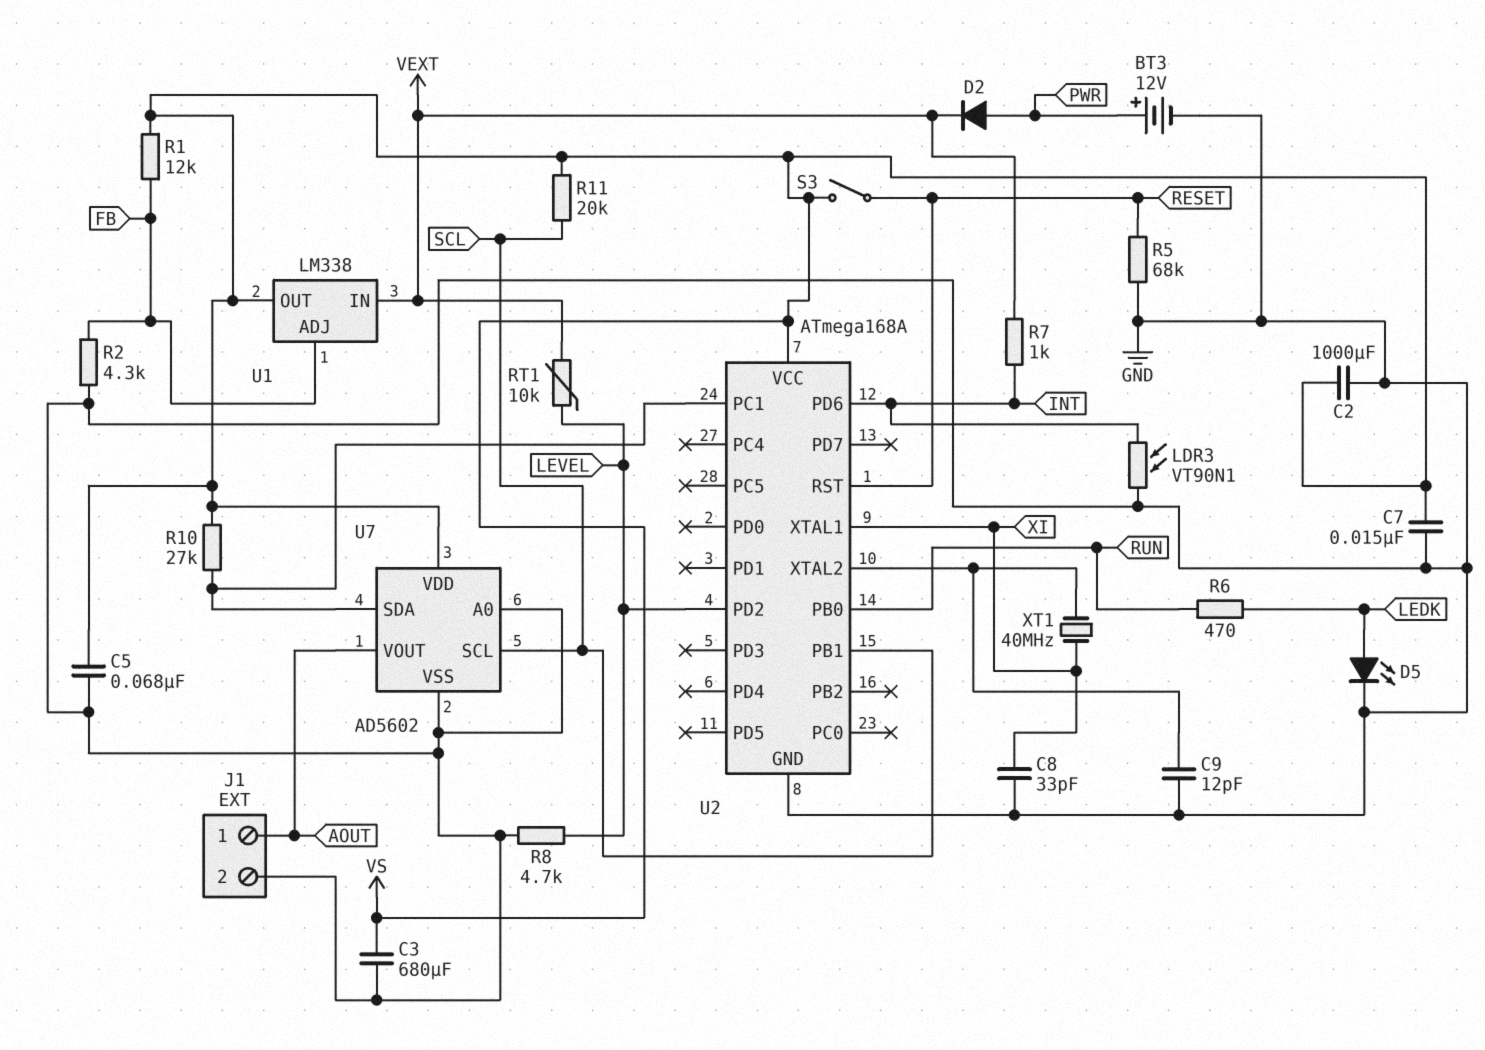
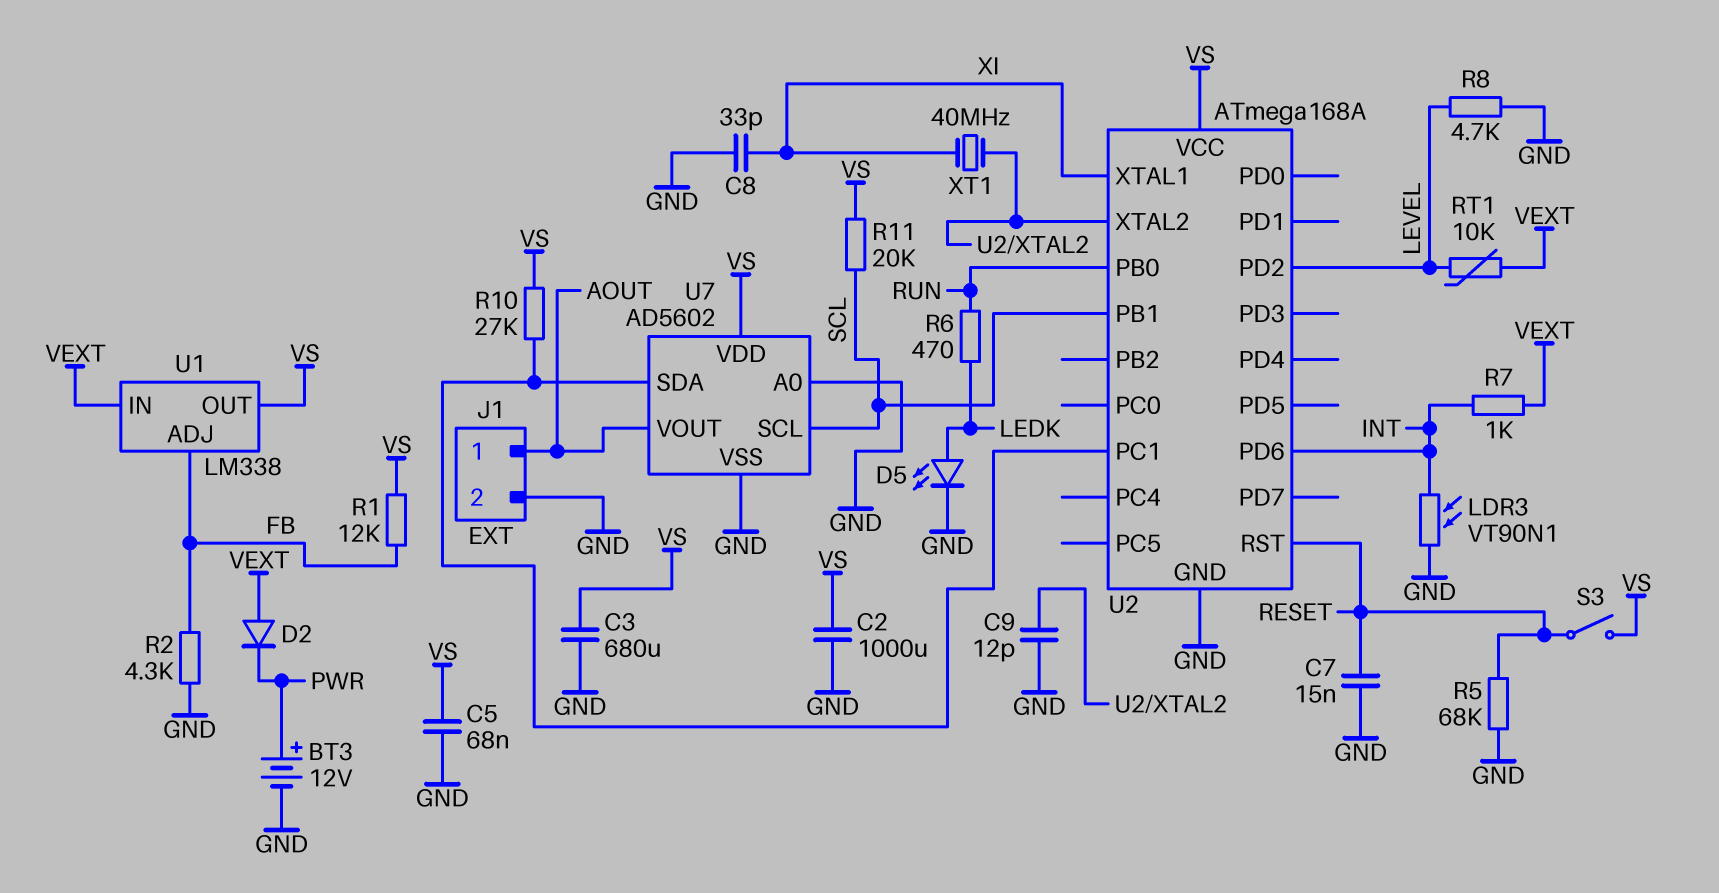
C7: 15nF (GND, VS) -> 15nF (GND, RESET)
D2: diode (A PWR, K VEXT) -> diode (A VEXT, K PWR)

